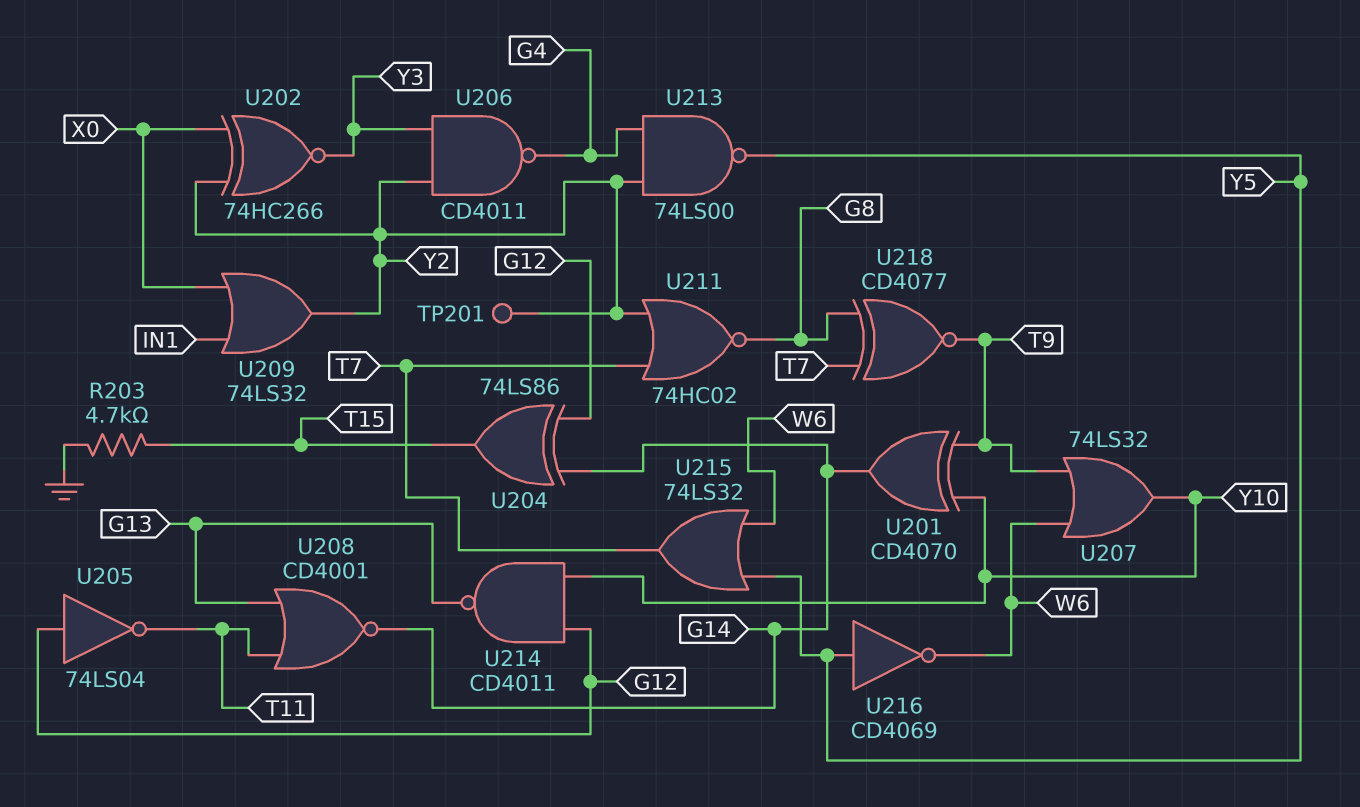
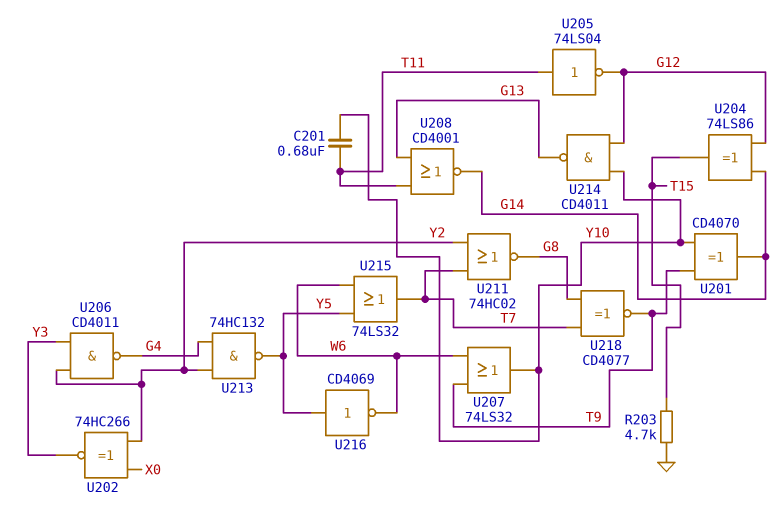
C201: none -> 680nF (T11, Y10)
TP201: test point (Y2) -> none
U205: NOT 74LS04 (in G12, out T11) -> NOT 74LS04 (in T11, out G12)
U209: OR 74LS32 (in IN1, in X0, out Y2) -> none
U213: NAND 74LS00 (in G4, in Y2, out Y5) -> NAND 74HC132 (in G4, in Y2, out Y5)

